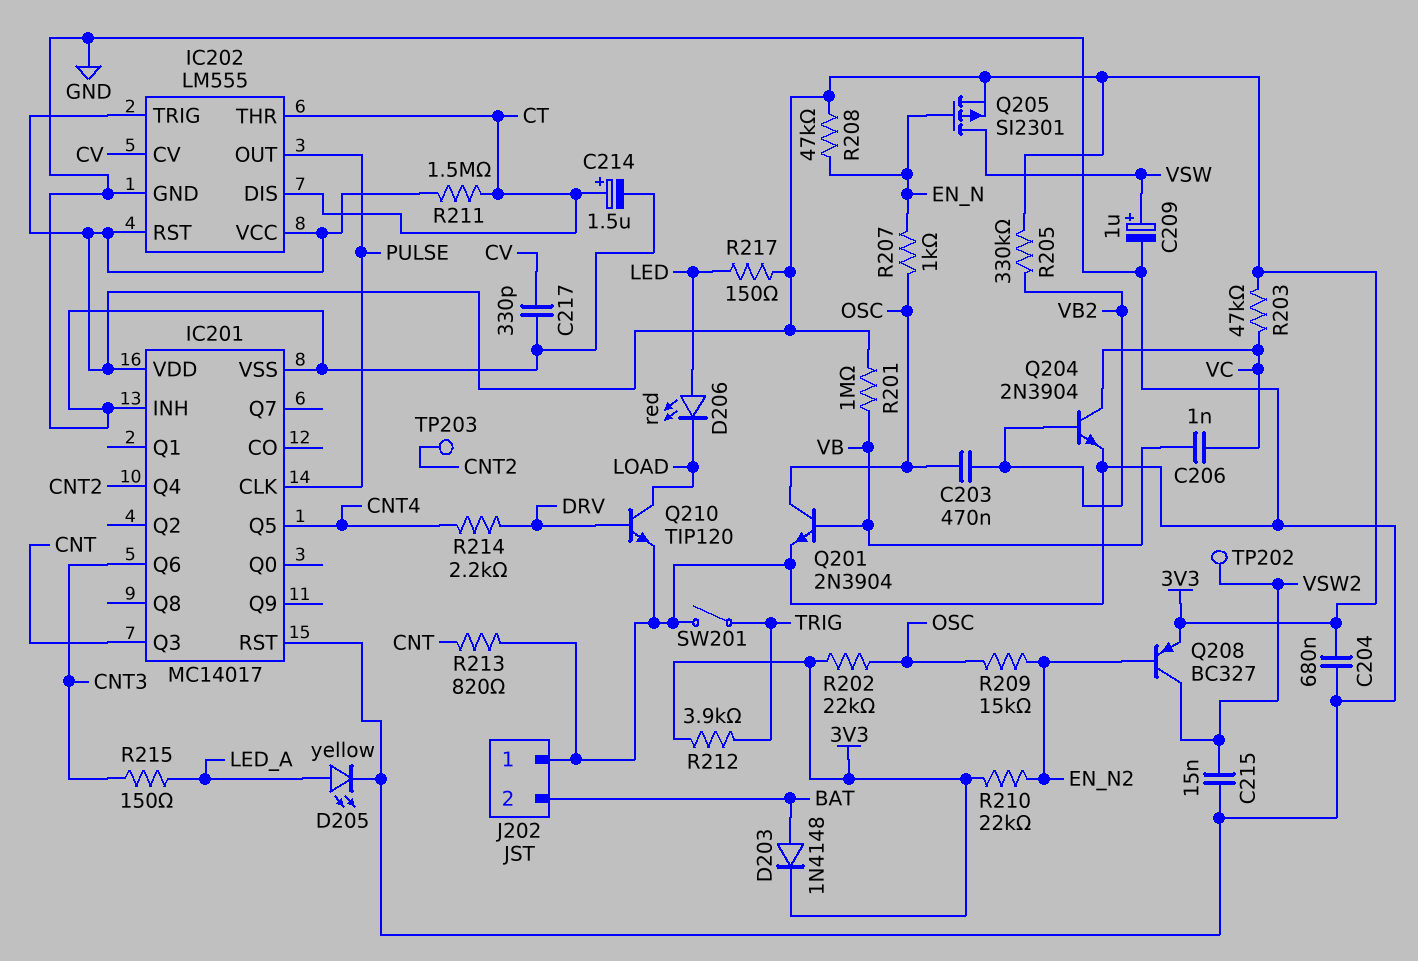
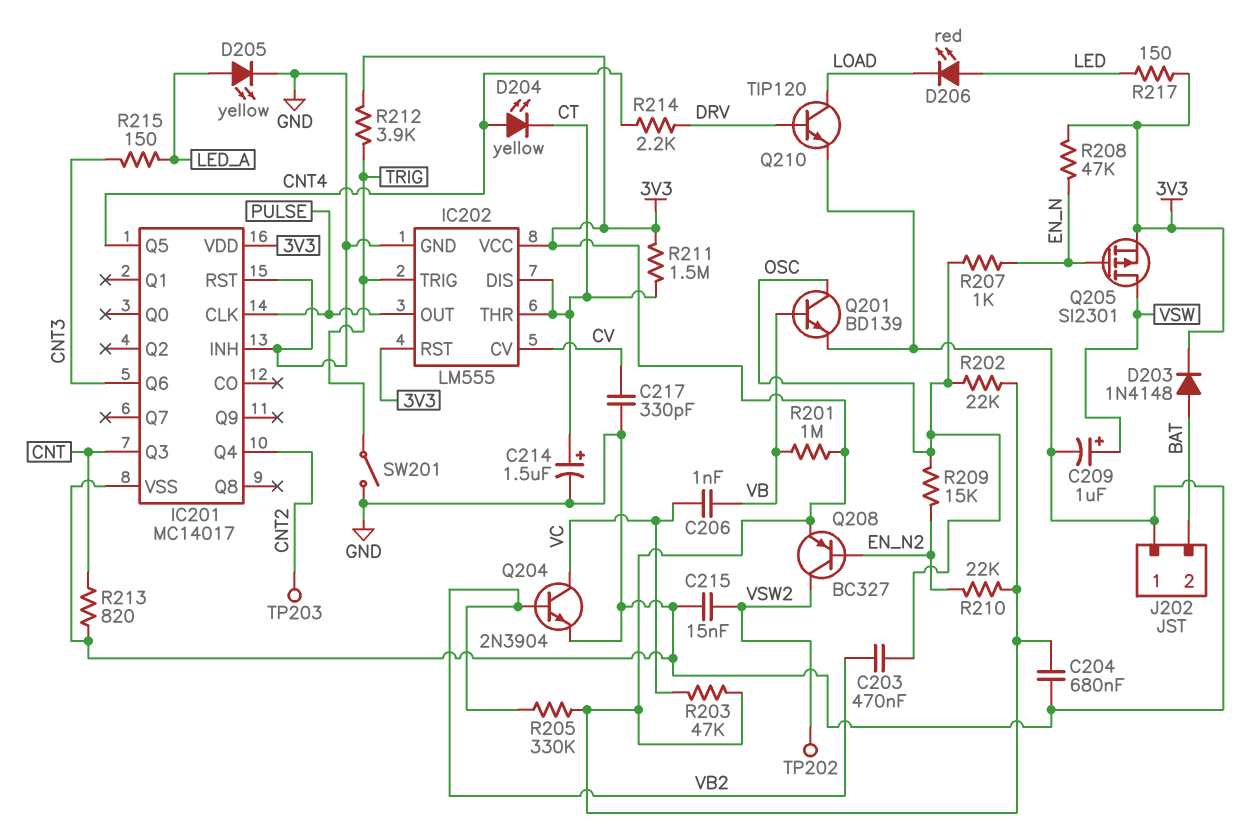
D204: none -> LED yellow (A CNT4, K CT)
IC202 pin TRIG: 3V3 -> TRIG
Q201: NPN 2N3904 (B VB, C OSC, E GND) -> NPN BD139 (B VB, C OSC, E GND)

